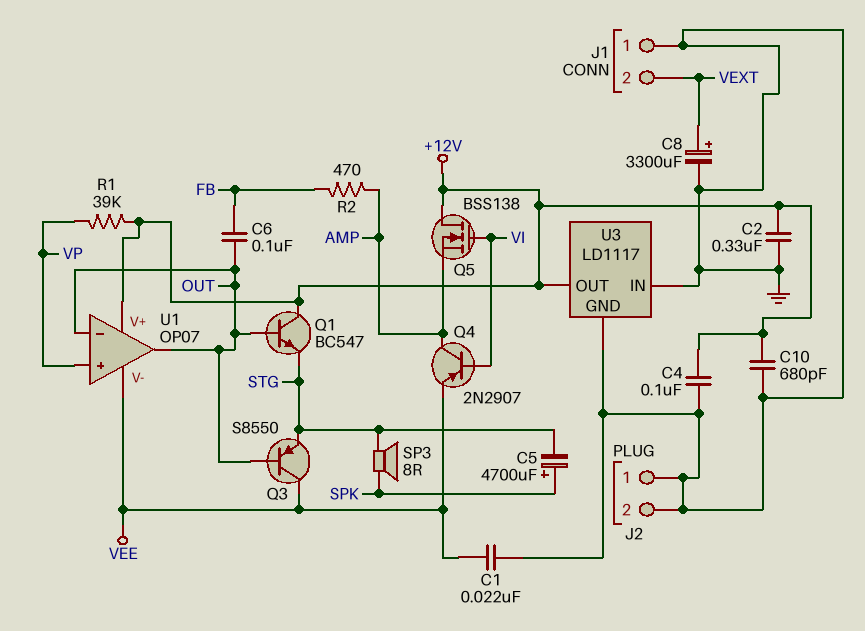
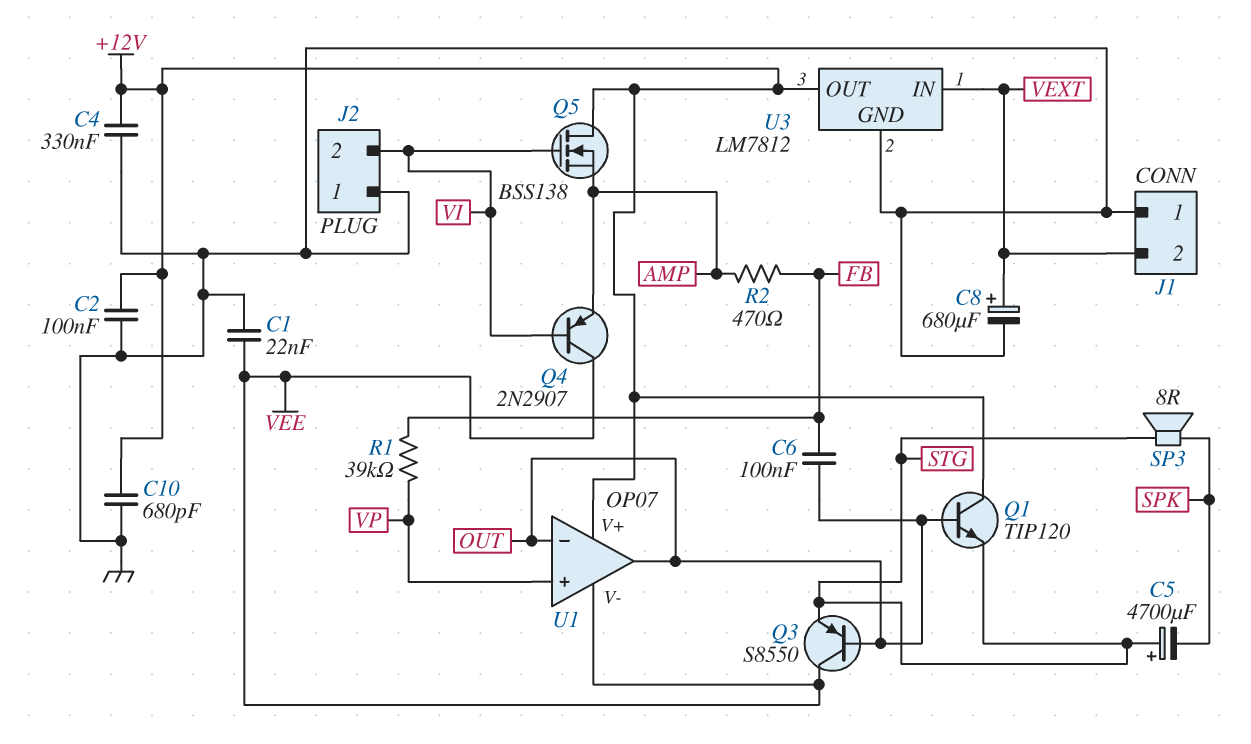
C2: 330nF (+12V, GND) -> 100nF (+12V, GND)
C4: 100nF (+12V, GND) -> 330nF (+12V, GND)
C5: 4700uF (plus SPK, minus STG) -> 4700uF (plus STG, minus SPK)
C8: 3300uF (plus VEXT, minus GND) -> 680uF (plus VEXT, minus GND)
J2 pin 2: GND -> VI
Q1: NPN BC547 (B OUT, C +12V, E STG) -> NPN TIP120 (B OUT, C +12V, E STG)
Q4: PNP 2N2907 (B VI, C AMP, E VEE) -> PNP 2N2907 (B VI, C VEE, E AMP)
R1: 39k (+12V, VP) -> 39k (FB, VP)
U3: LD1117 -> LM7812
U3 pin IN: GND -> VEXT

